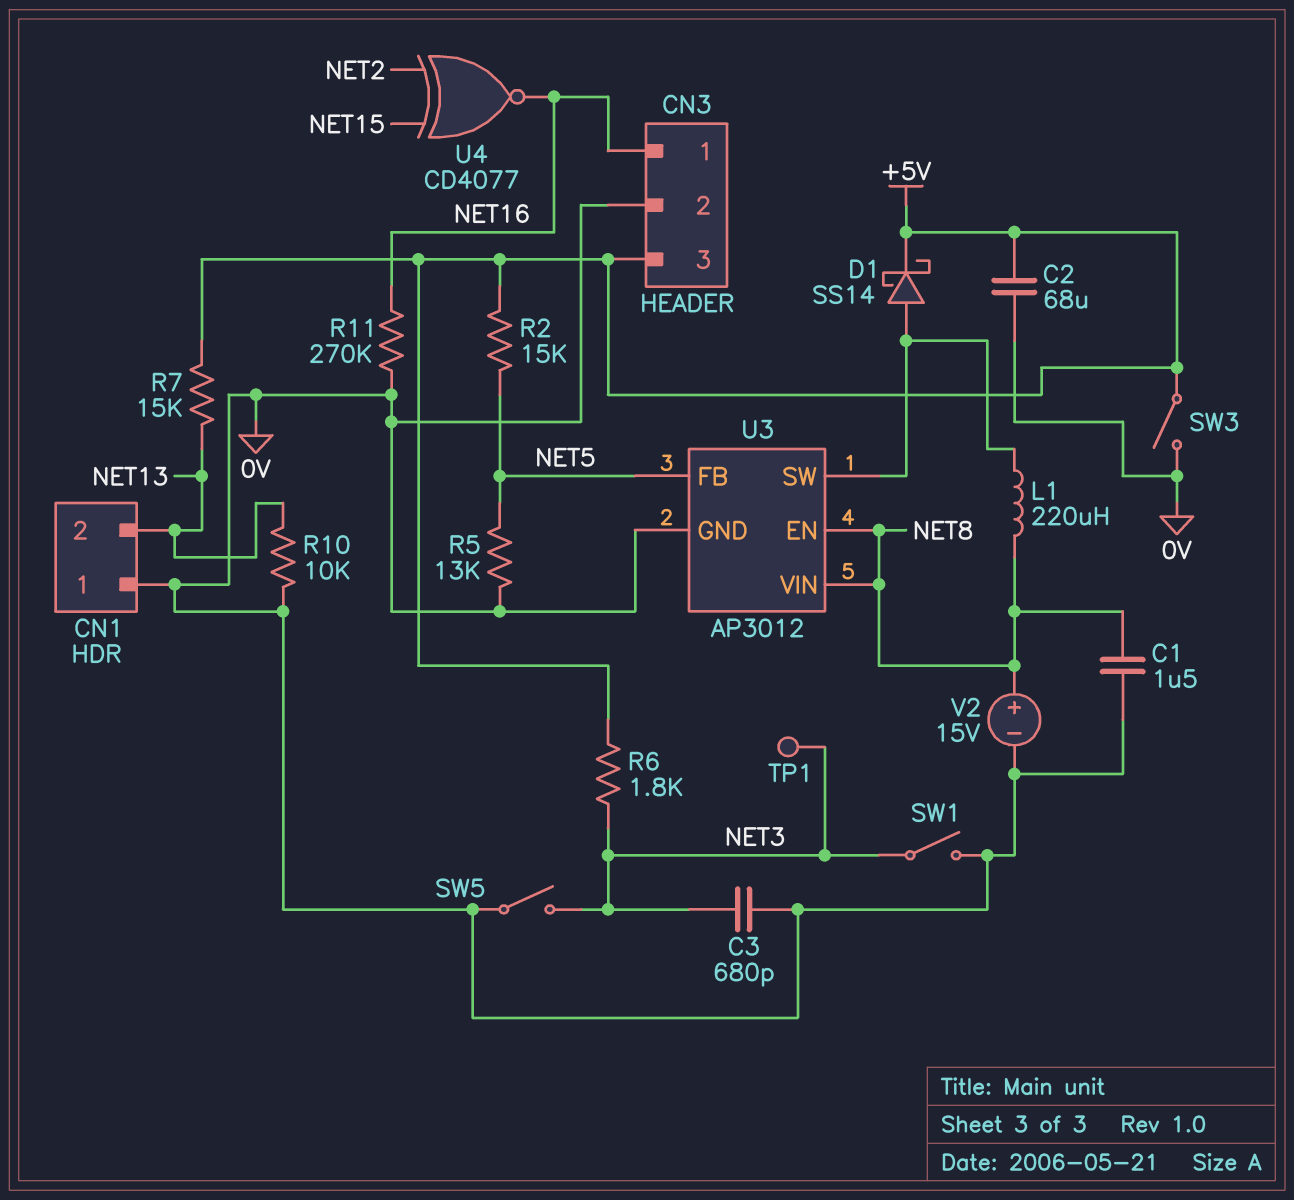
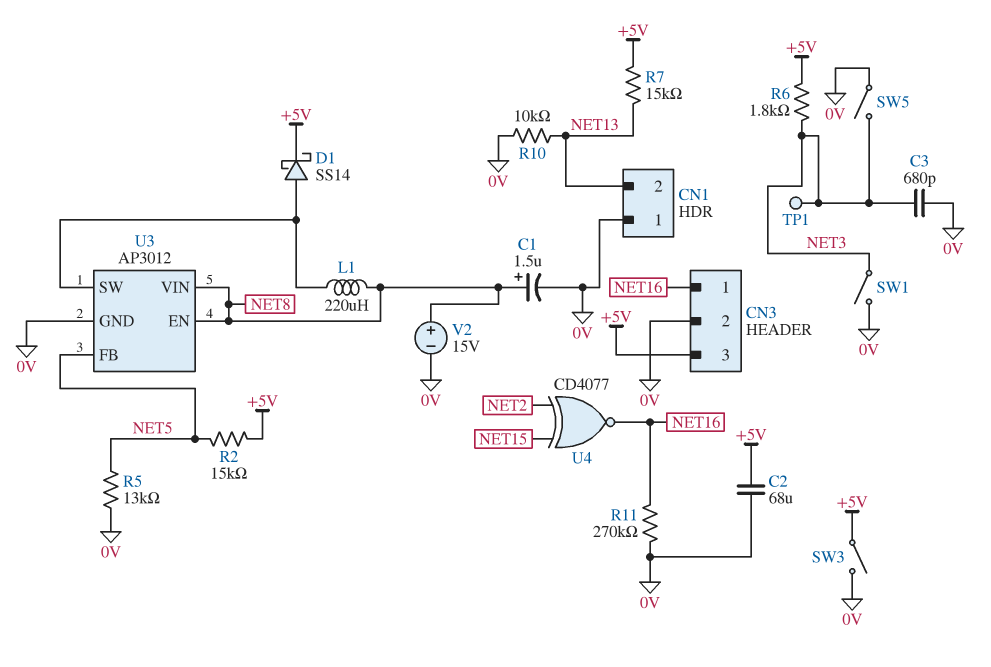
C1: 1.5uF (0V, NET8) -> 1.5uF (plus NET8, minus 0V)

